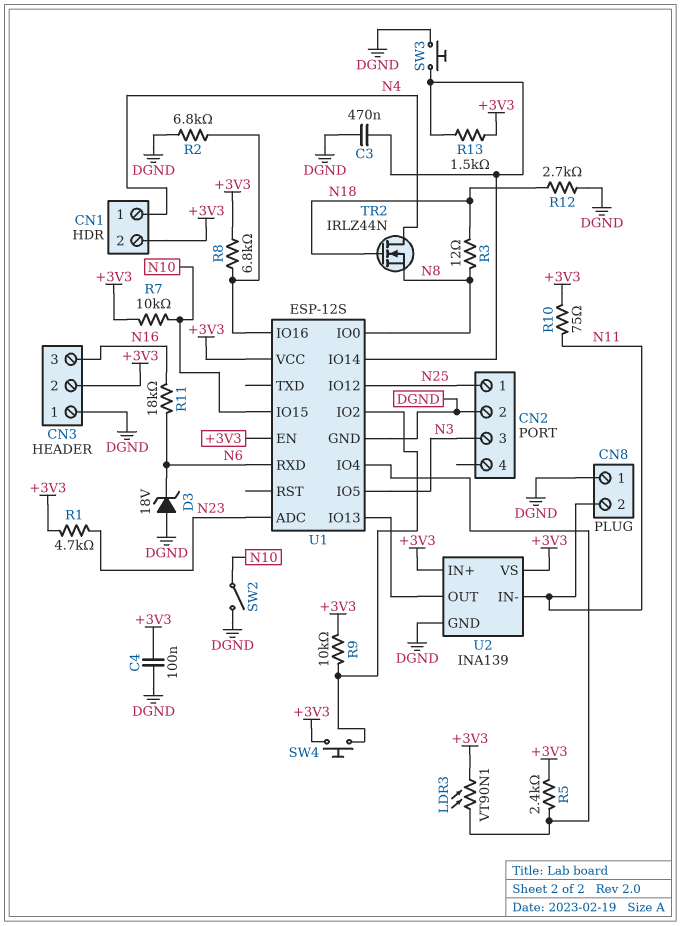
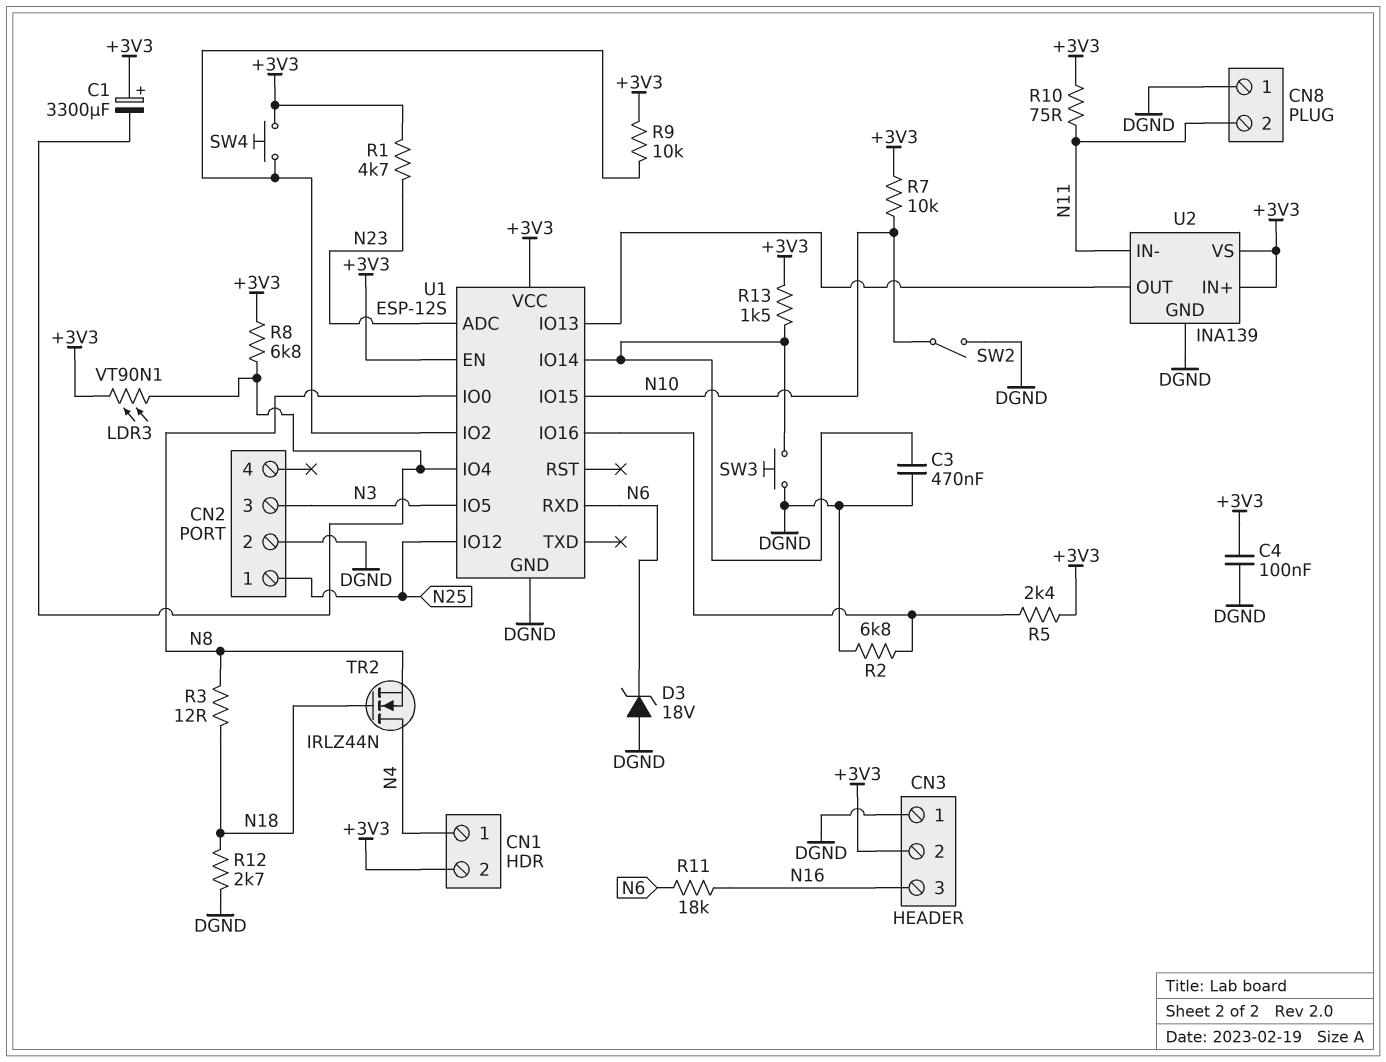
C1: none -> 3300uF (plus +3V3, minus U1/IO4)
R5: 2.4k (+3V3, U1/IO4) -> 2.4k (+3V3, U1/IO16)
R8: 6.8k (+3V3, U1/IO16) -> 6.8k (+3V3, U1/IO4)

